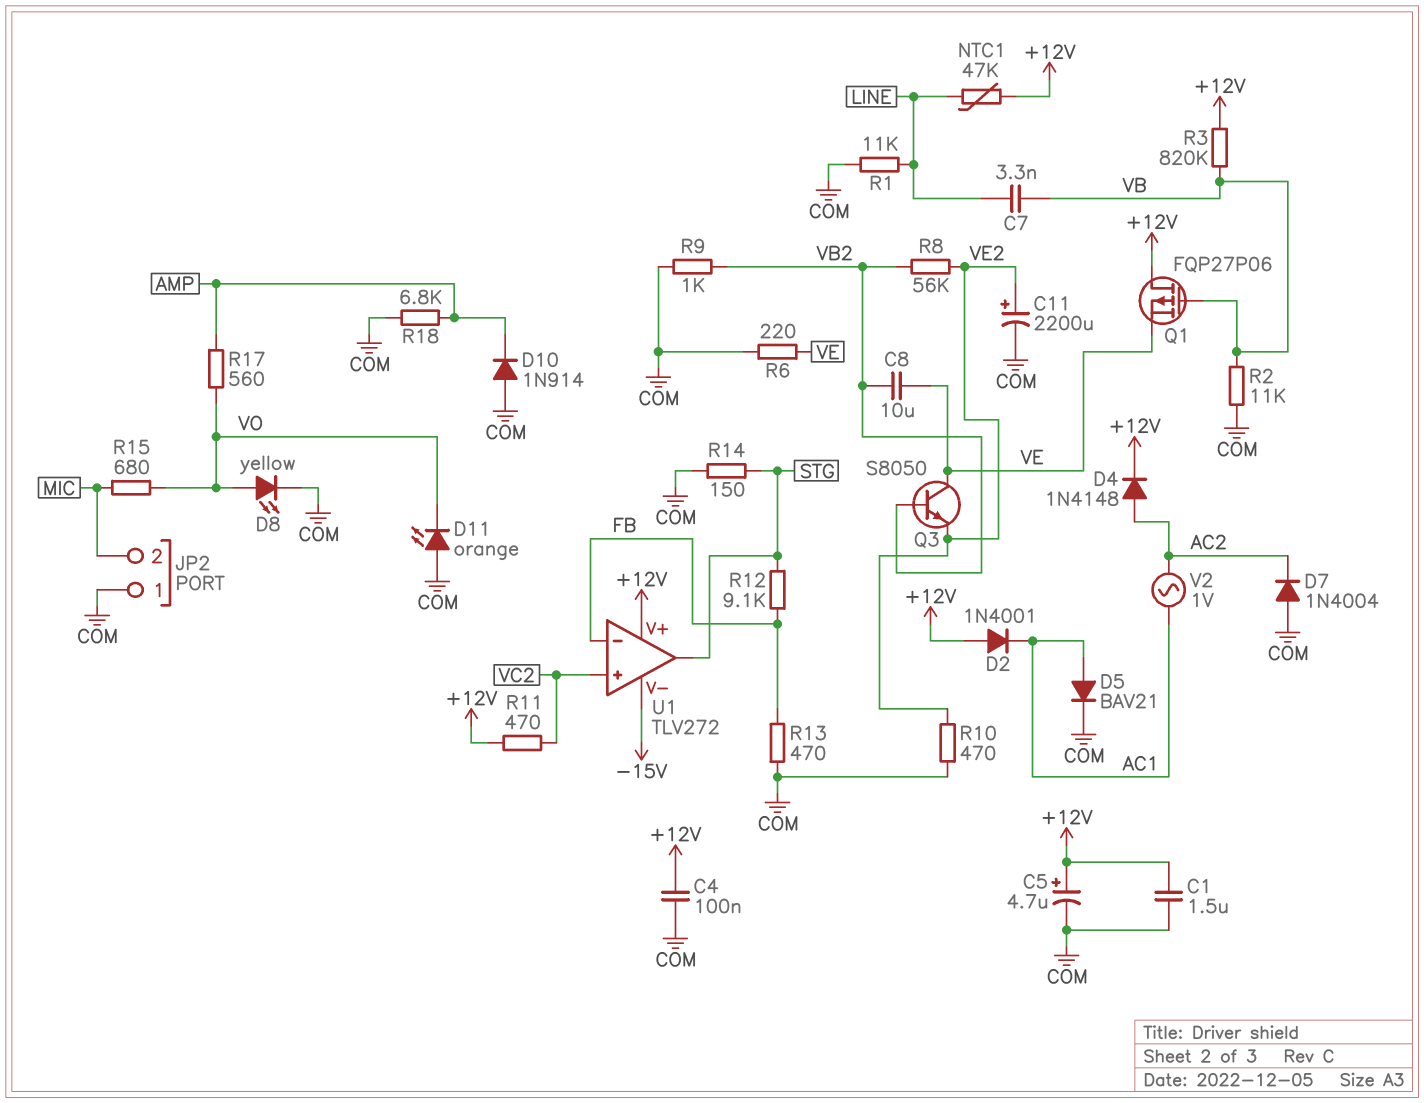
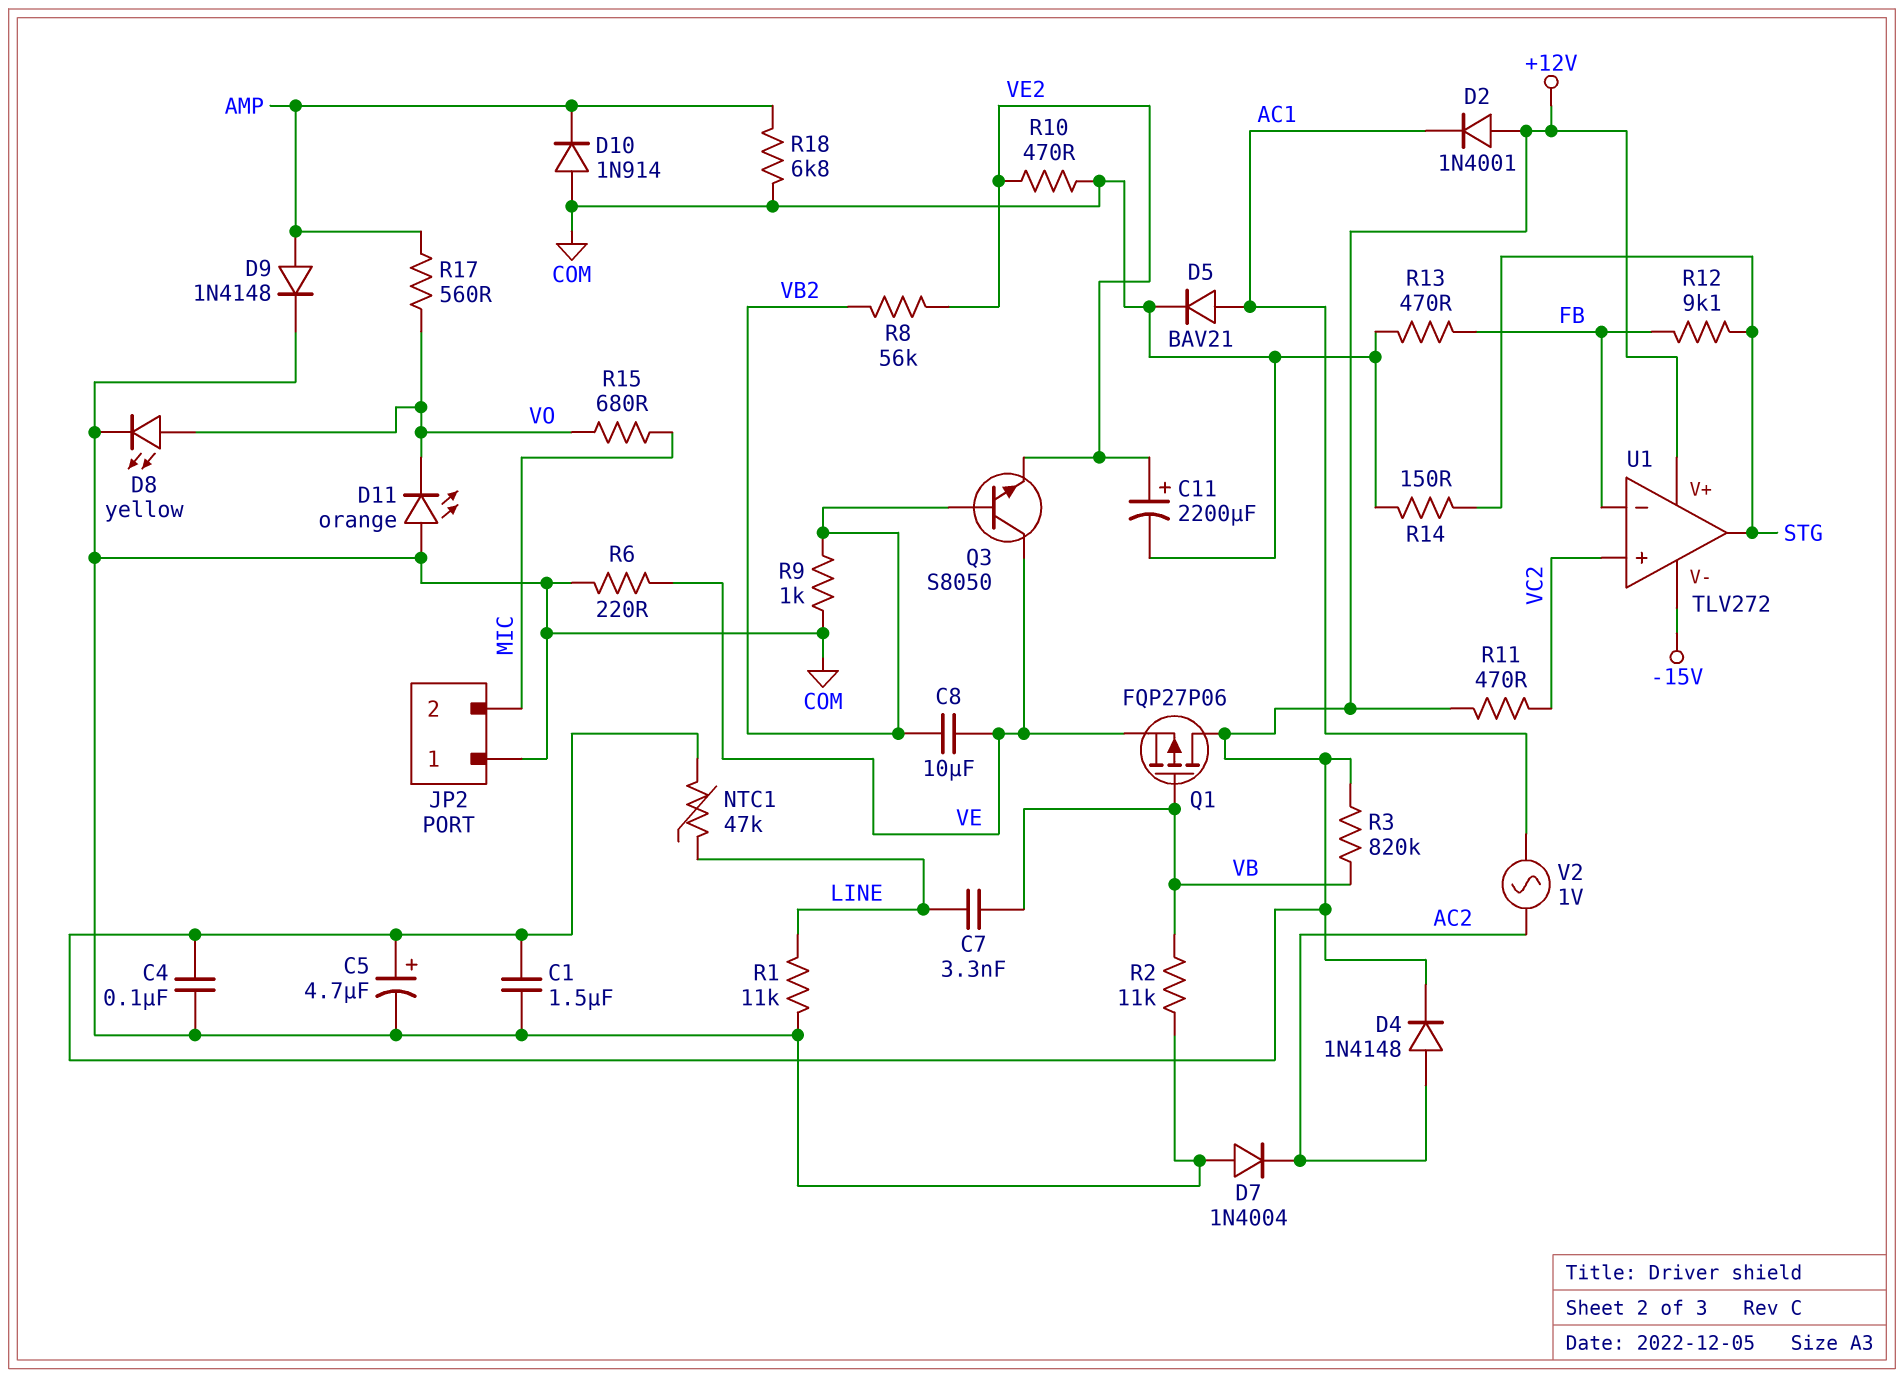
D9: none -> diode 1N4148 (A AMP, K COM)

